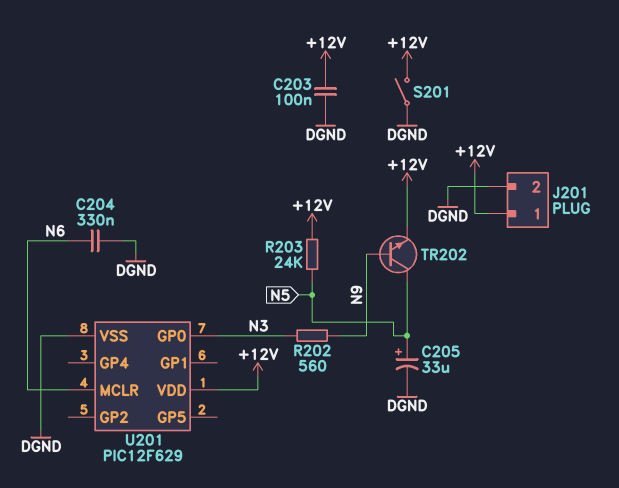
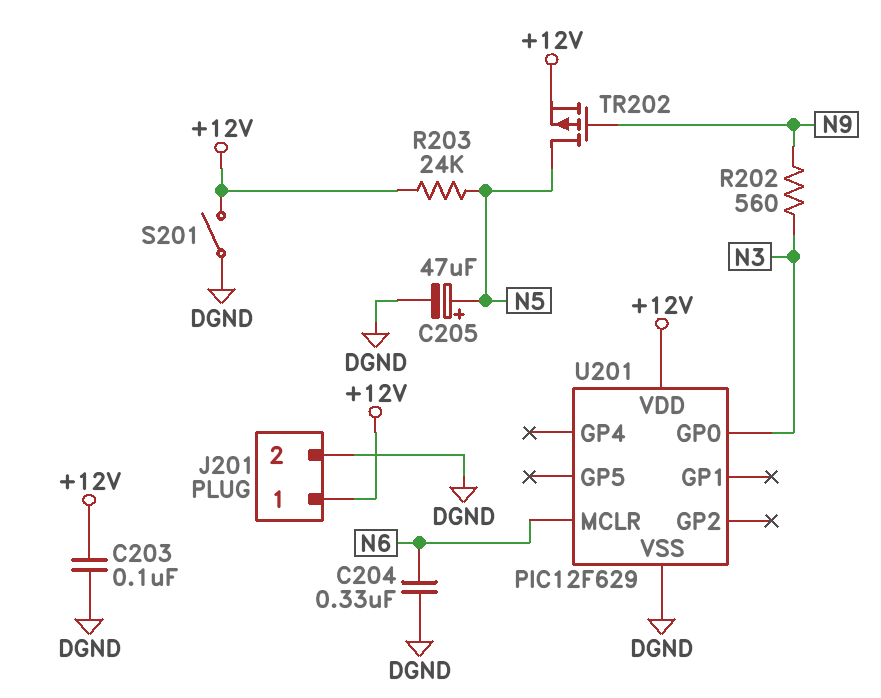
C205: 33uF (plus N5, minus DGND) -> 47uF (plus N5, minus DGND)
TR202: NPN (B N9, C N5, E +12V) -> PMOS (G N9, D N5, S +12V)

